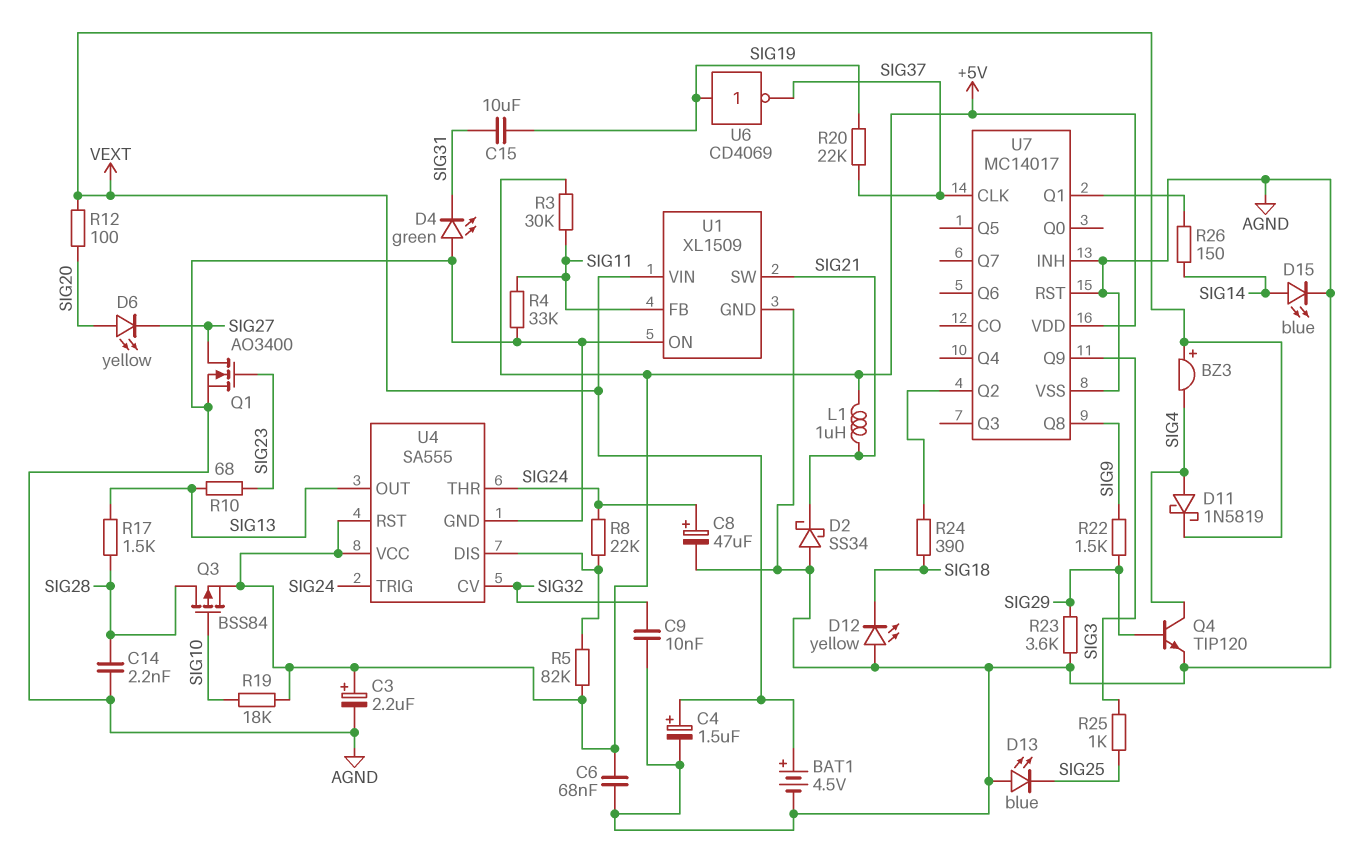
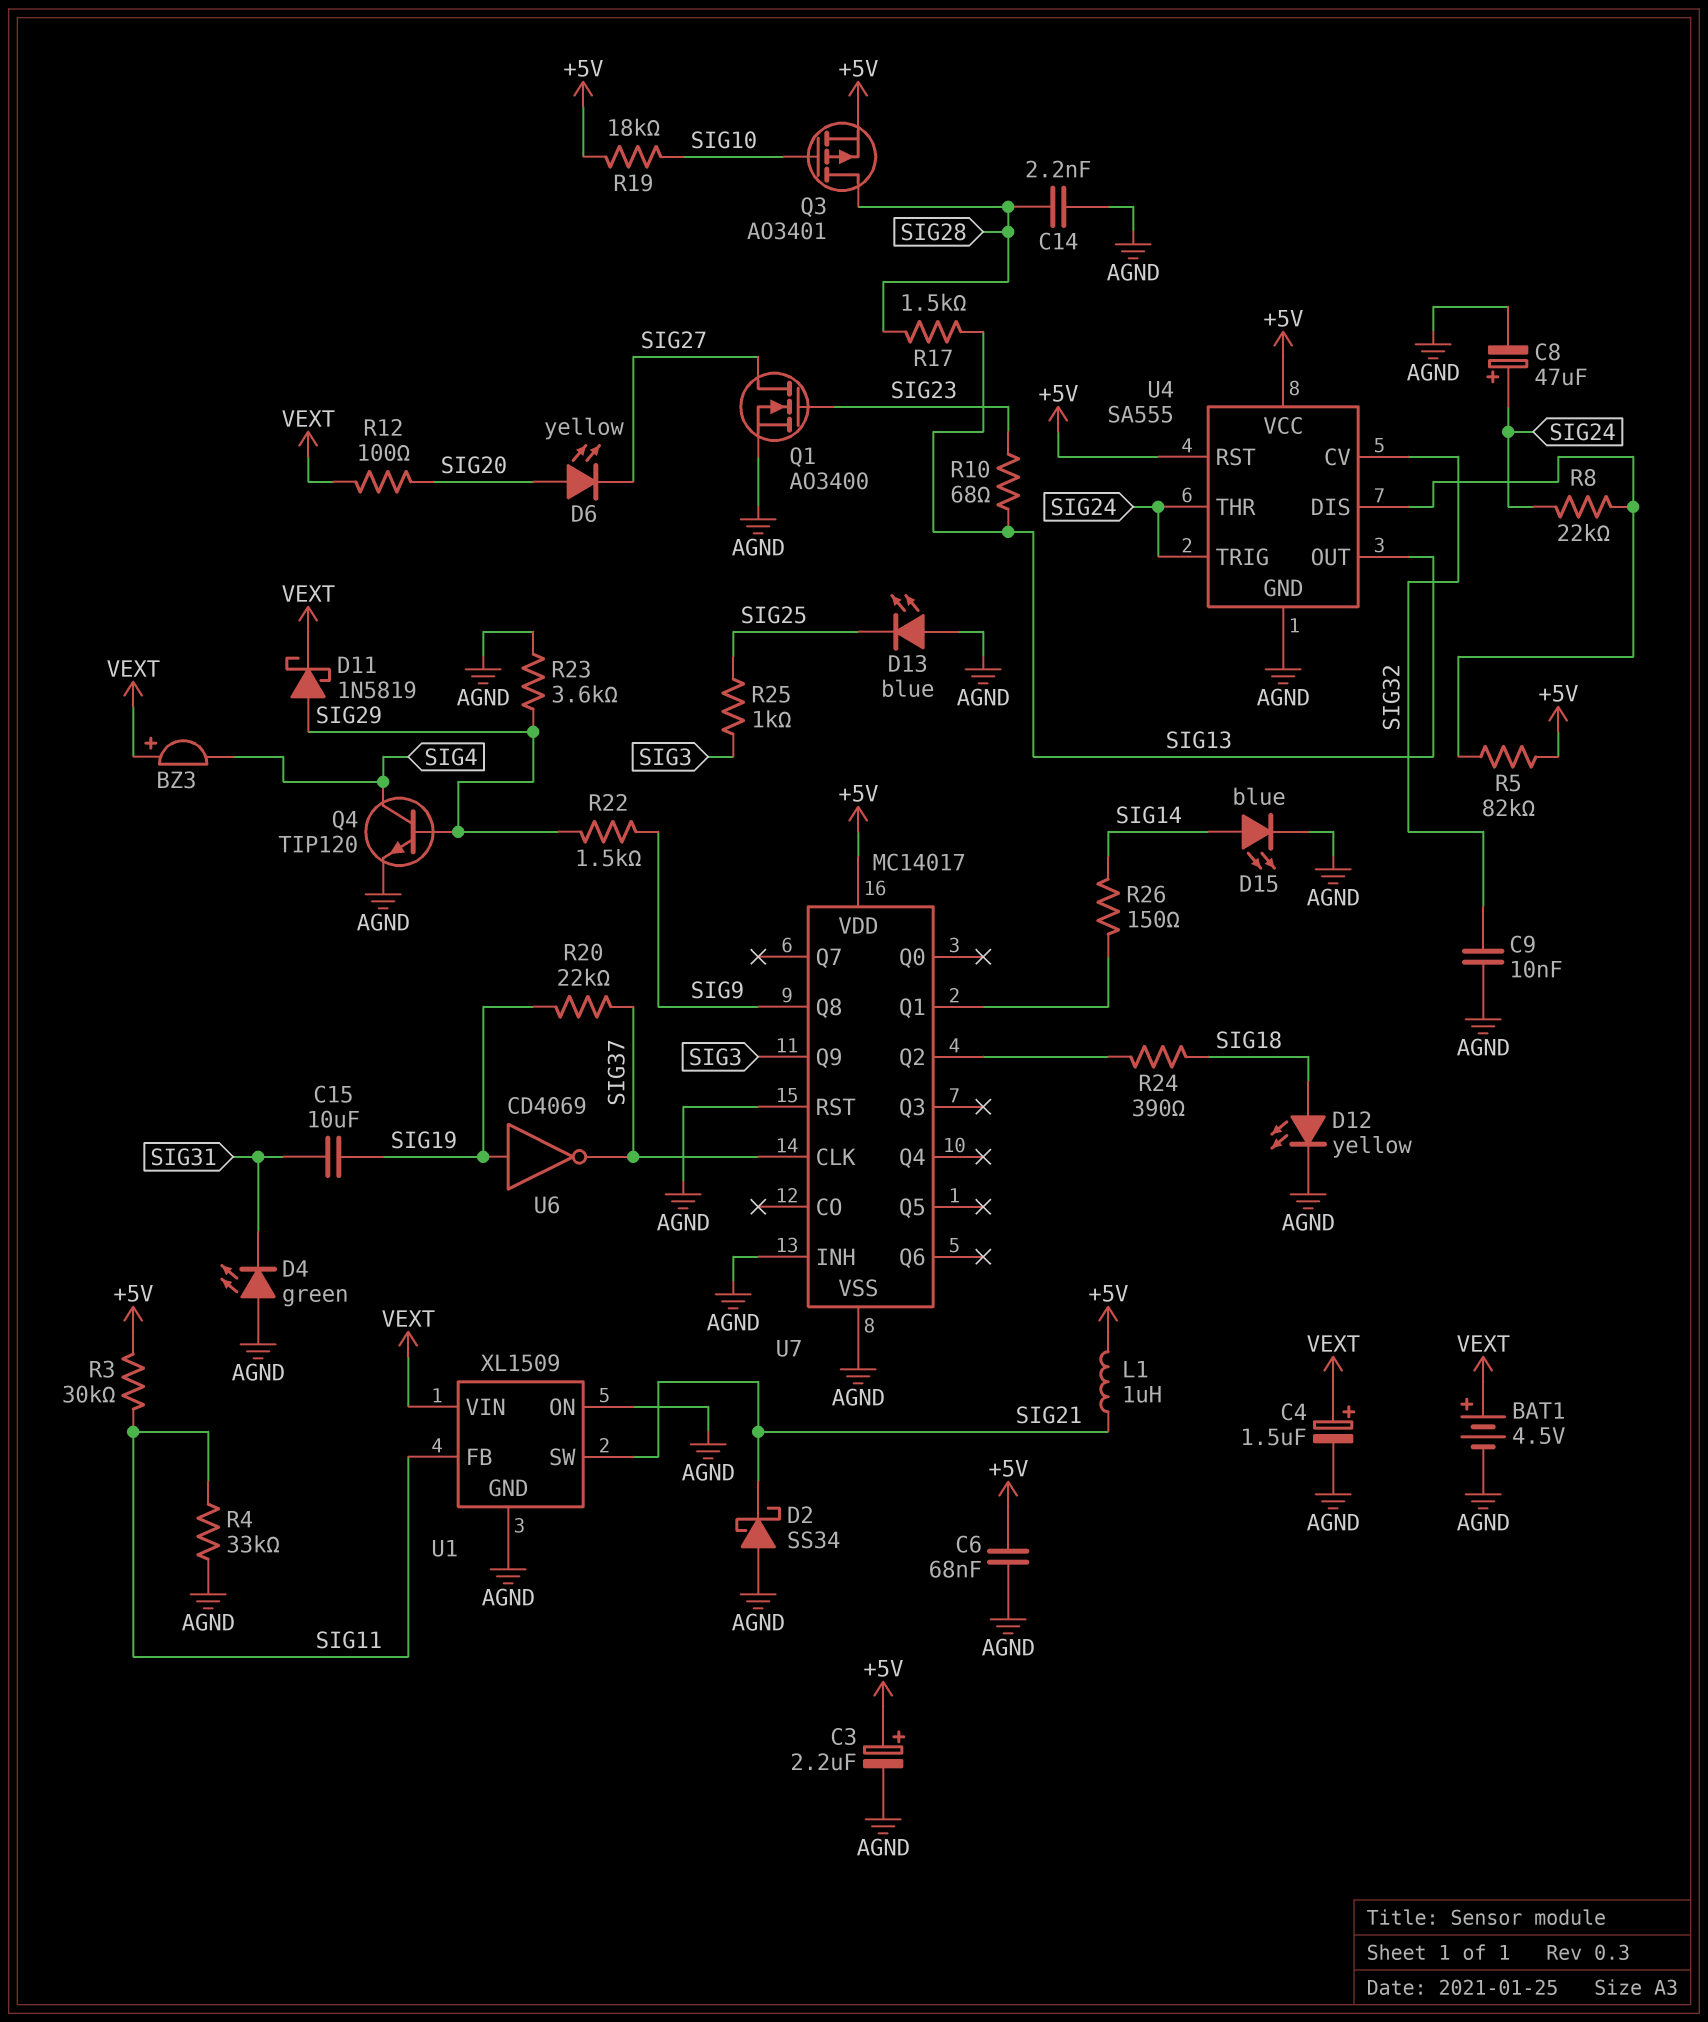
D11: schottky 1N5819 (A SIG4, K VEXT) -> schottky 1N5819 (A SIG29, K VEXT)
D12: LED yellow (A AGND, K SIG18) -> LED yellow (A SIG18, K AGND)
Q3: PMOS BSS84 (G SIG10, D SIG28, S +5V) -> PMOS AO3401 (G SIG10, D SIG28, S +5V)

